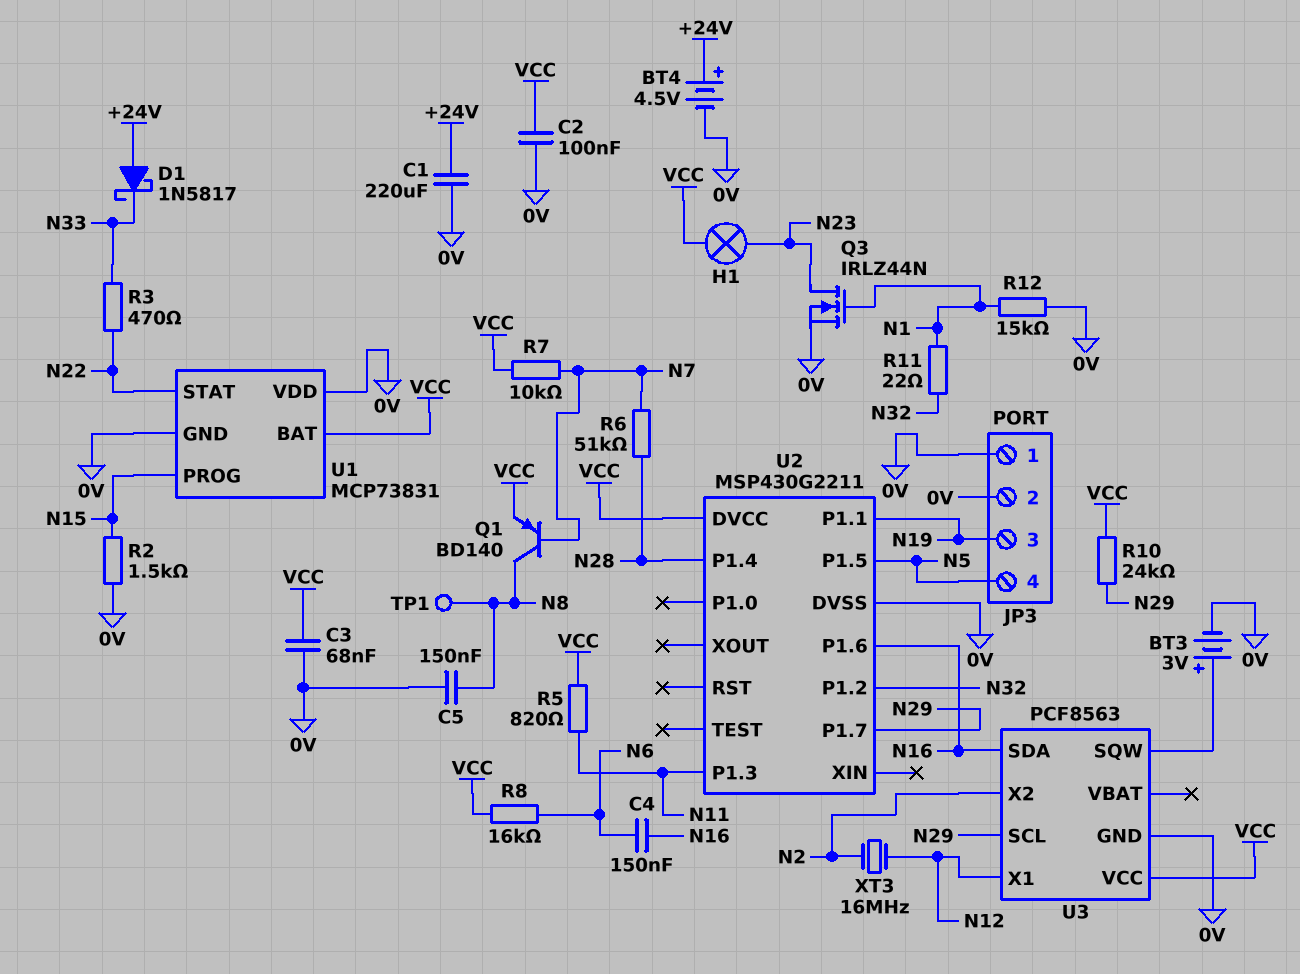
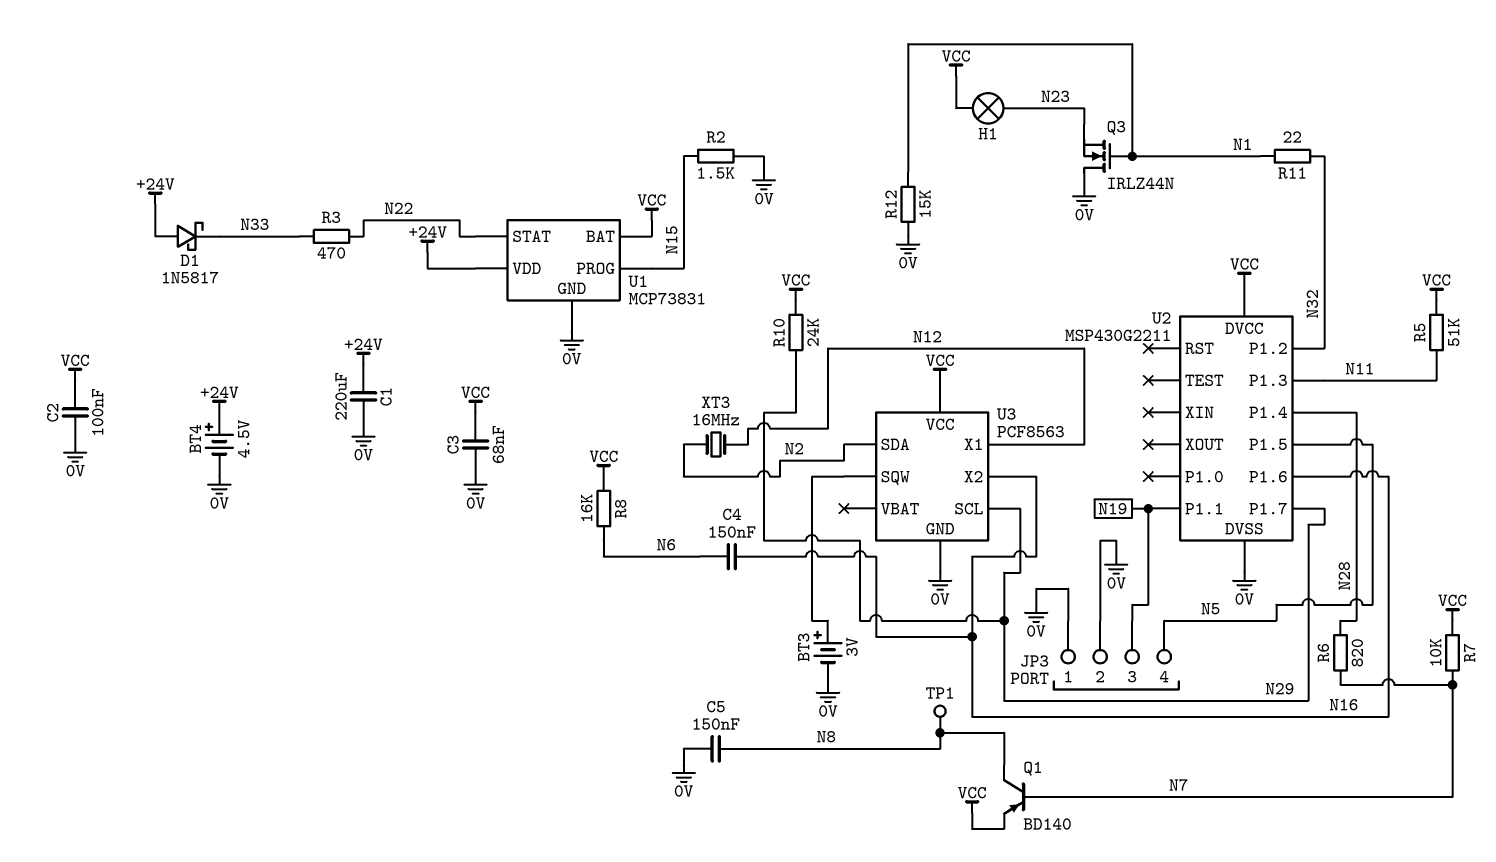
Q3: NMOS IRLZ44N (G N1, D N23, S 0V) -> NMOS IRLZ44N (G N1, D 0V, S N23)
R5: 820 (N11, VCC) -> 51k (N11, VCC)
R6: 51k (N7, N28) -> 820 (N7, N28)
U1 pin VDD: 0V -> +24V
U3 pin SDA: N16 -> N2
U3 pin X2: N2 -> N16

